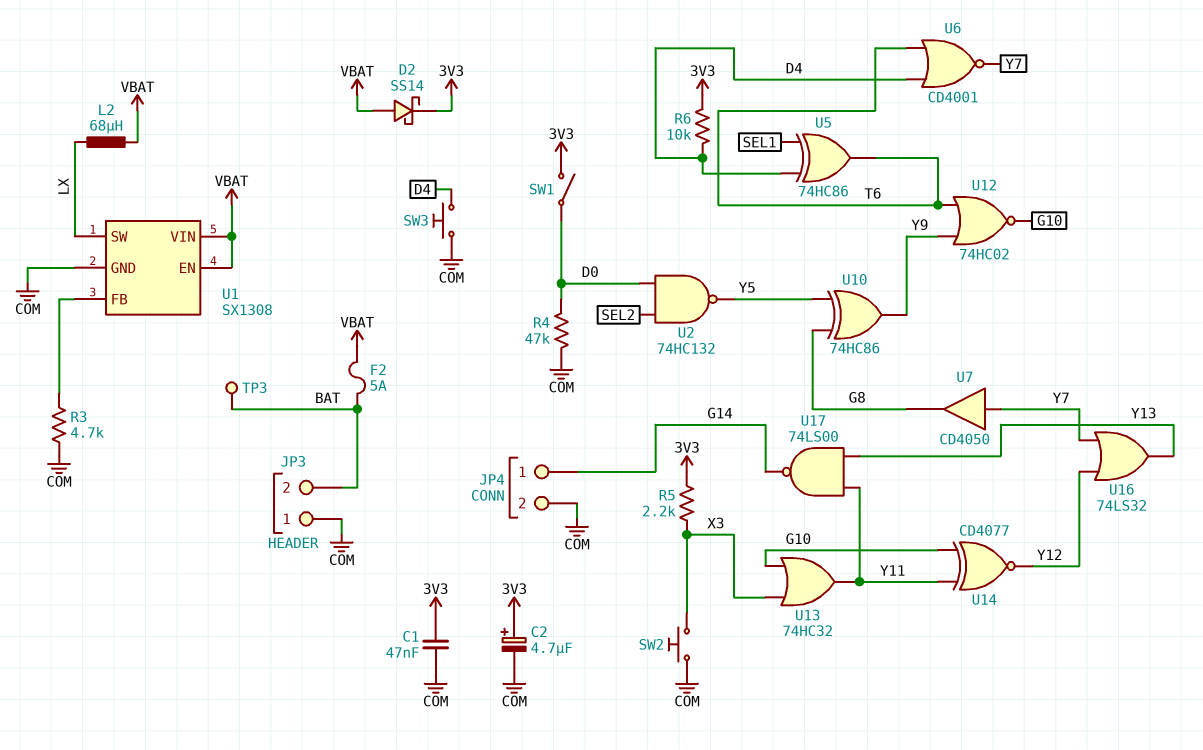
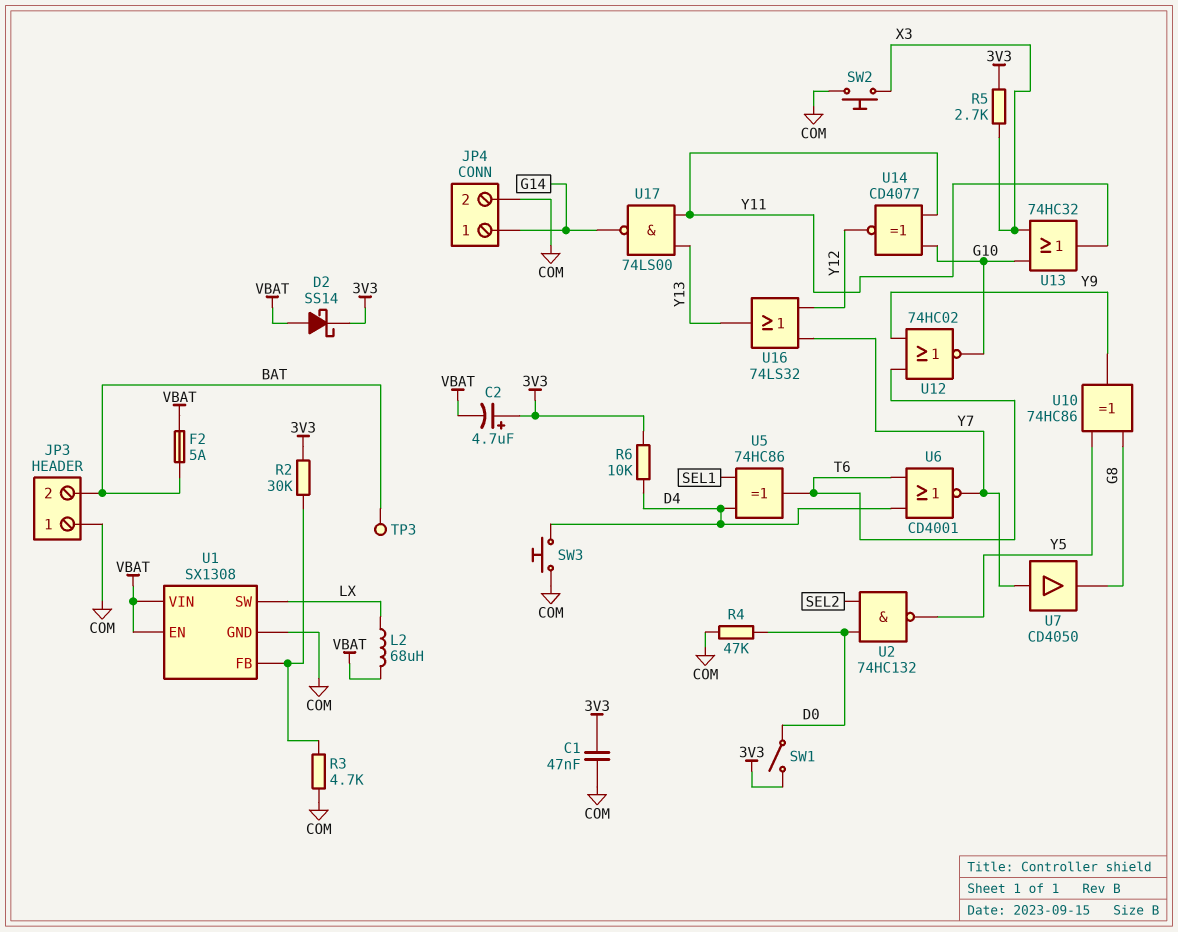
C2: 4.7uF (plus 3V3, minus COM) -> 4.7uF (plus 3V3, minus VBAT)
R2: none -> 30k (3V3, U1/FB)
R5: 2.2k (3V3, X3) -> 2.7k (3V3, X3)

